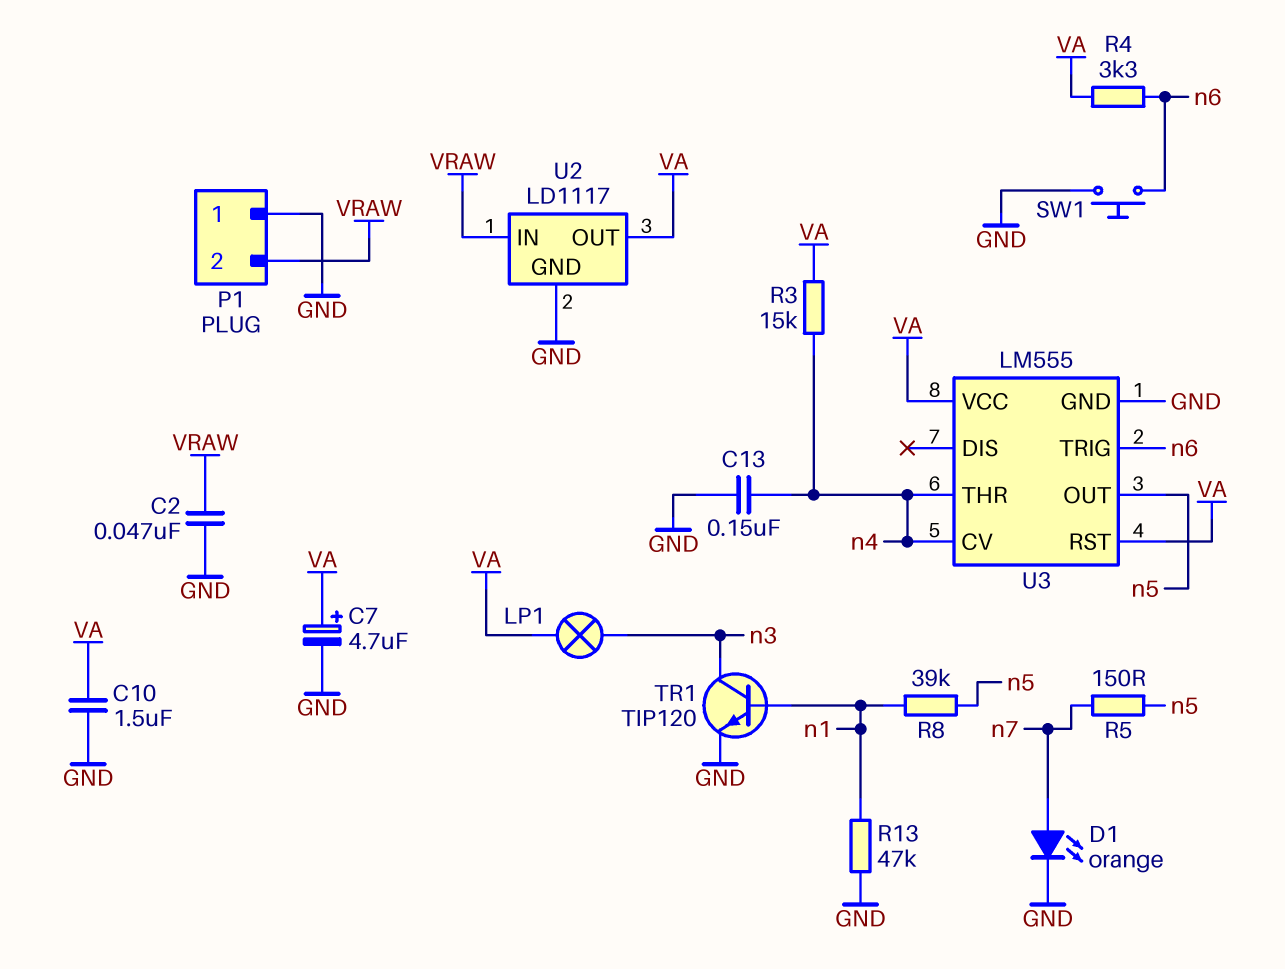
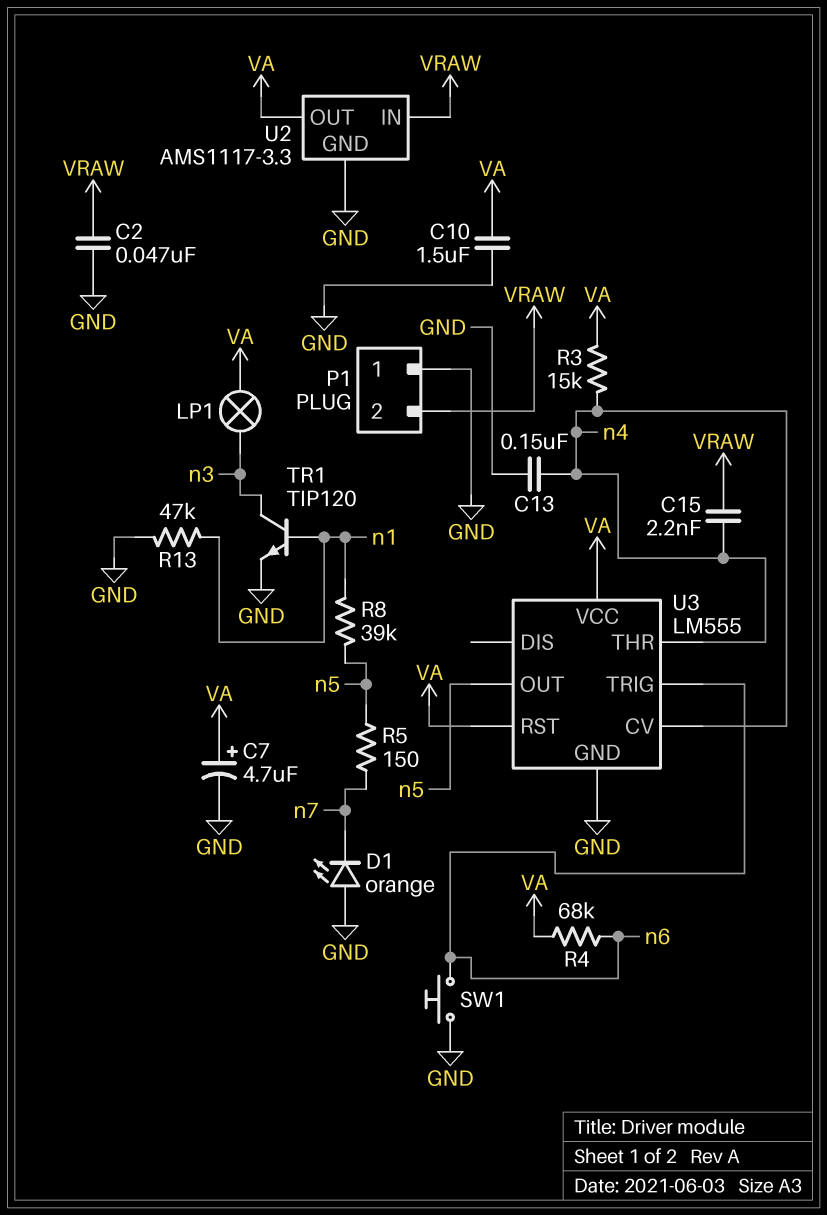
C15: none -> 2.2nF (VRAW, n4)
D1: LED orange (A n7, K GND) -> LED orange (A GND, K n7)
R4: 3.3k (VA, n6) -> 68k (VA, n6)
U2: LD1117 -> AMS1117-3.3

